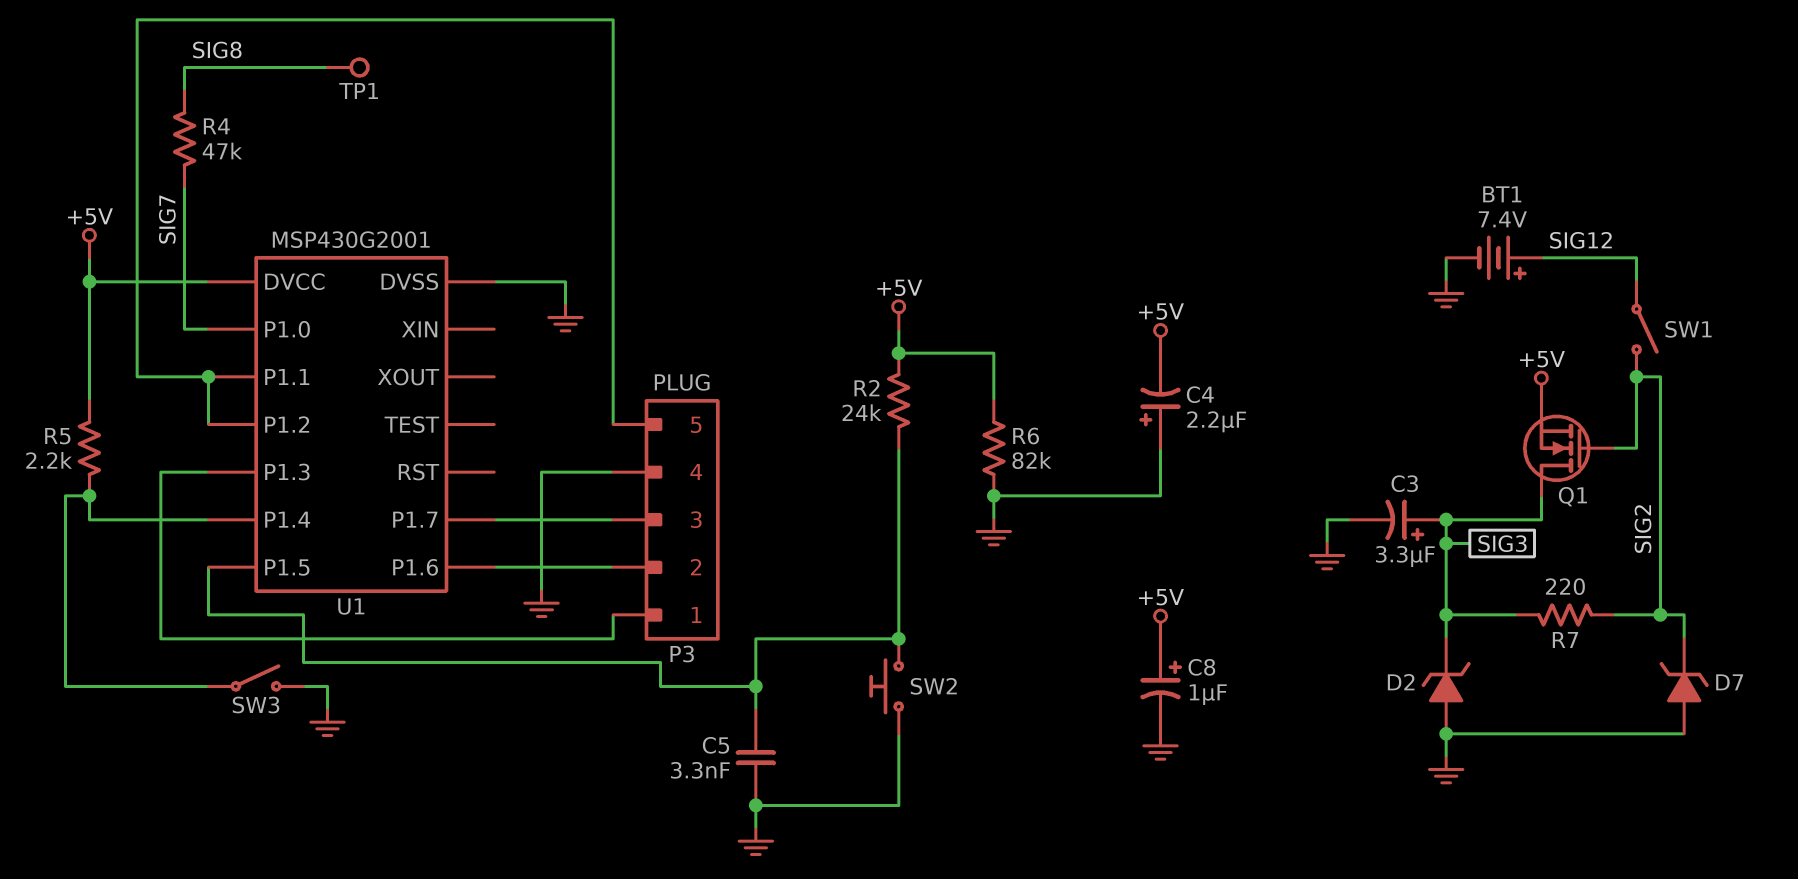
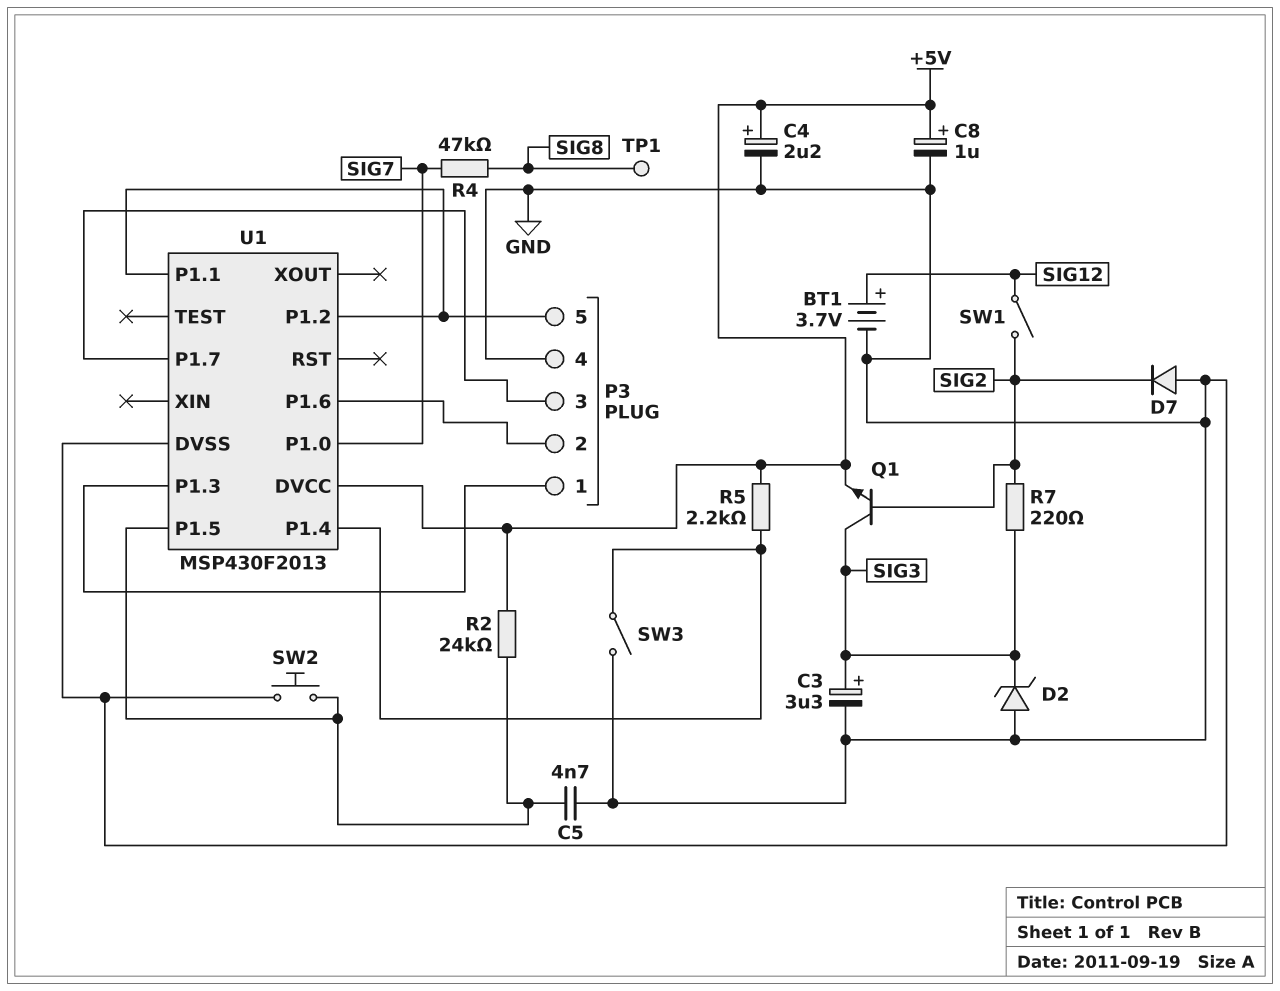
BT1: 7.4V (plus SIG12, minus GND) -> 3.7V (plus SIG12, minus GND)
C4: 2.2uF (plus GND, minus +5V) -> 2.2uF (plus +5V, minus GND)
C5: 3.3nF (GND, U1/P1.5) -> 4.7nF (GND, U1/P1.5)
D7: zener (A GND, K SIG2) -> diode (A GND, K SIG2)
Q1: NMOS (G SIG2, D SIG3, S +5V) -> NPN (B SIG2, C SIG3, E +5V)
R6: 82k (+5V, GND) -> none
U1: MSP430G2001 -> MSP430F2013

